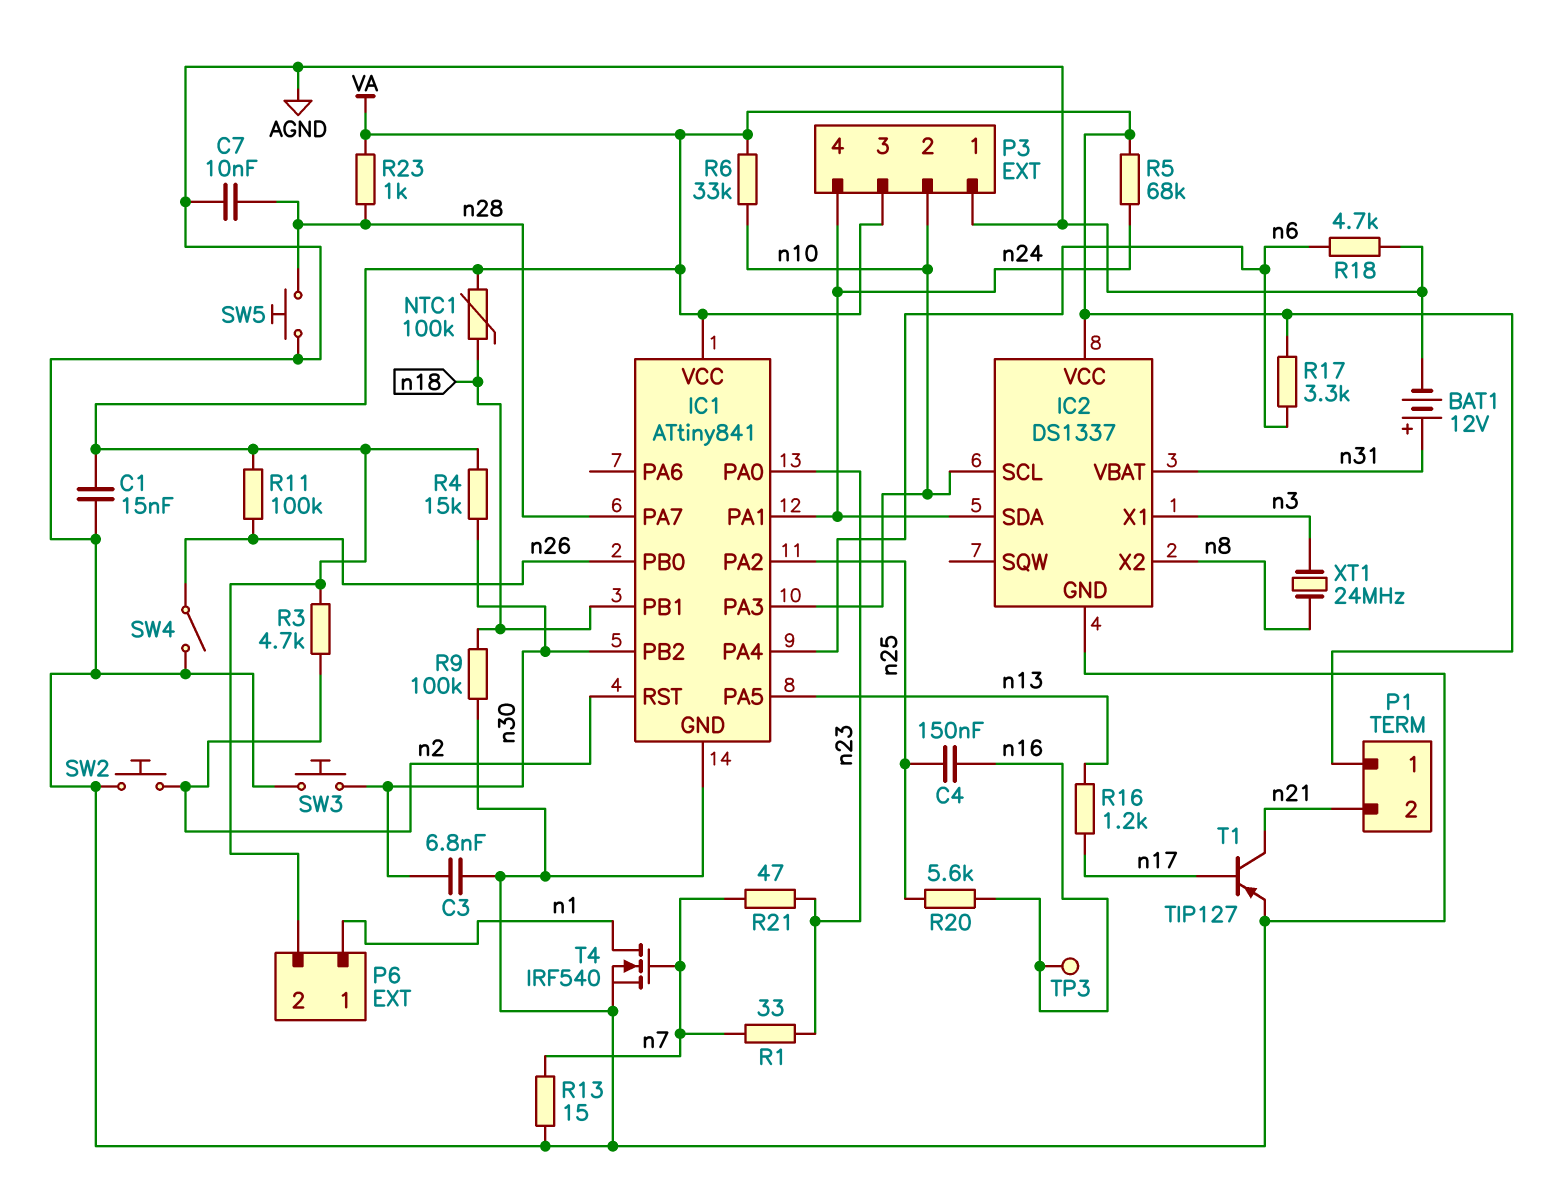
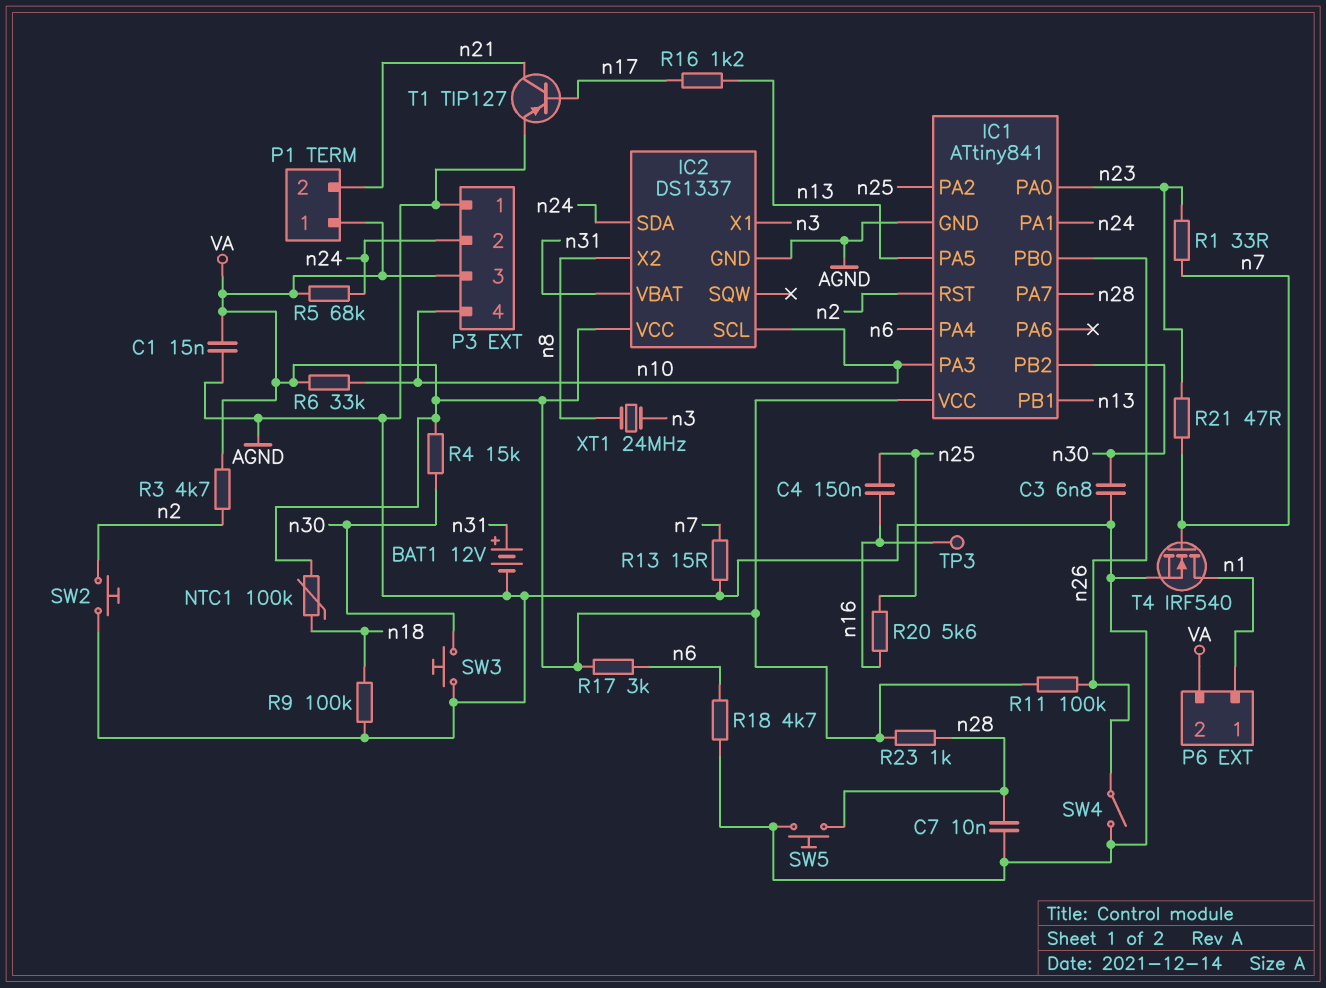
IC1 pin PB1: n18 -> n13
P3 pin 2: n10 -> n24
P3 pin 4: n24 -> n10
R17: 3.3k (VA, n6) -> 3k (VA, n6)

